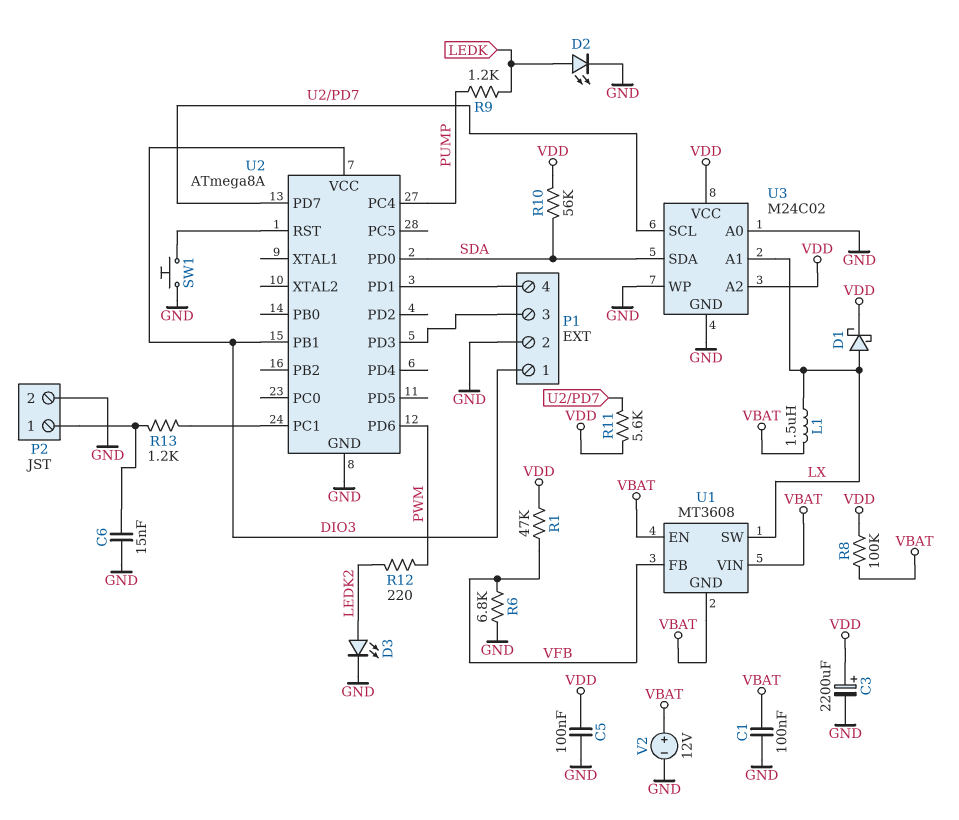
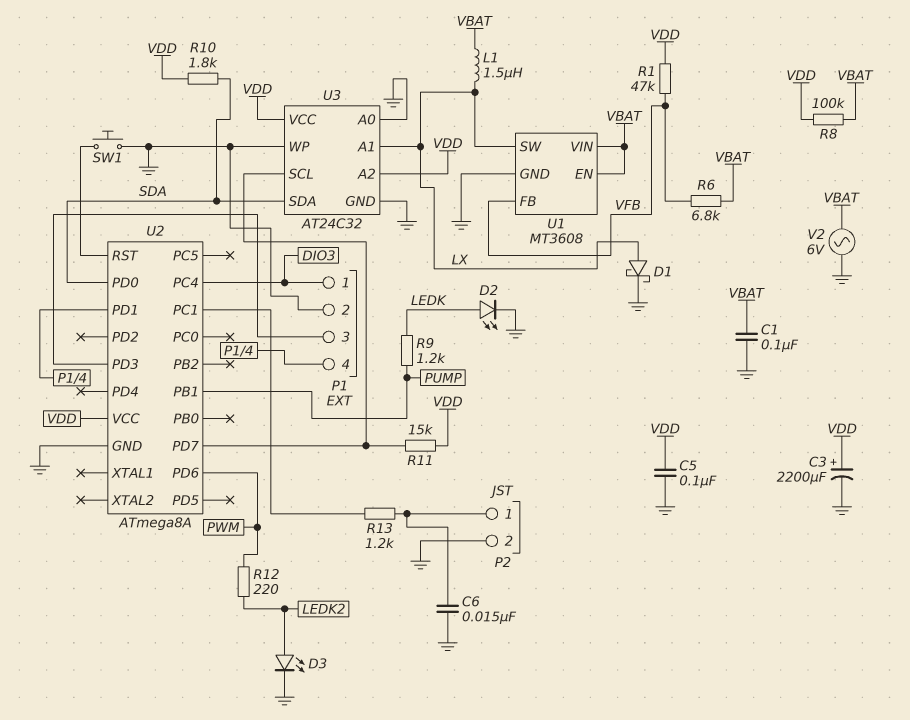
D1: schottky (A LX, K VDD) -> schottky (A LX, K GND)
R6: 6.8k (GND, VFB) -> 6.8k (VBAT, VFB)
R10: 56k (SDA, VDD) -> 1.8k (SDA, VDD)
R11: 5.6k (U2/PD7, VDD) -> 15k (U2/PD7, VDD)
U1 pin GND: VBAT -> GND
U2 pin PB1: DIO3 -> PUMP
U2 pin PC4: PUMP -> DIO3
U2 pin VCC: DIO3 -> VDD
U3: M24C02 -> AT24C32
V2: 12V (plus VBAT, minus GND) -> AC 6V (GND, VBAT)

